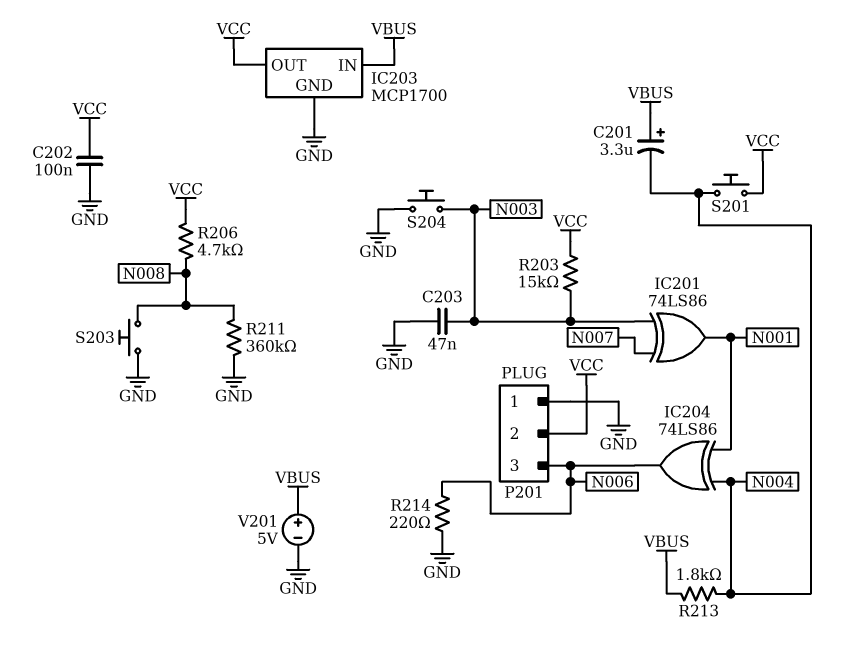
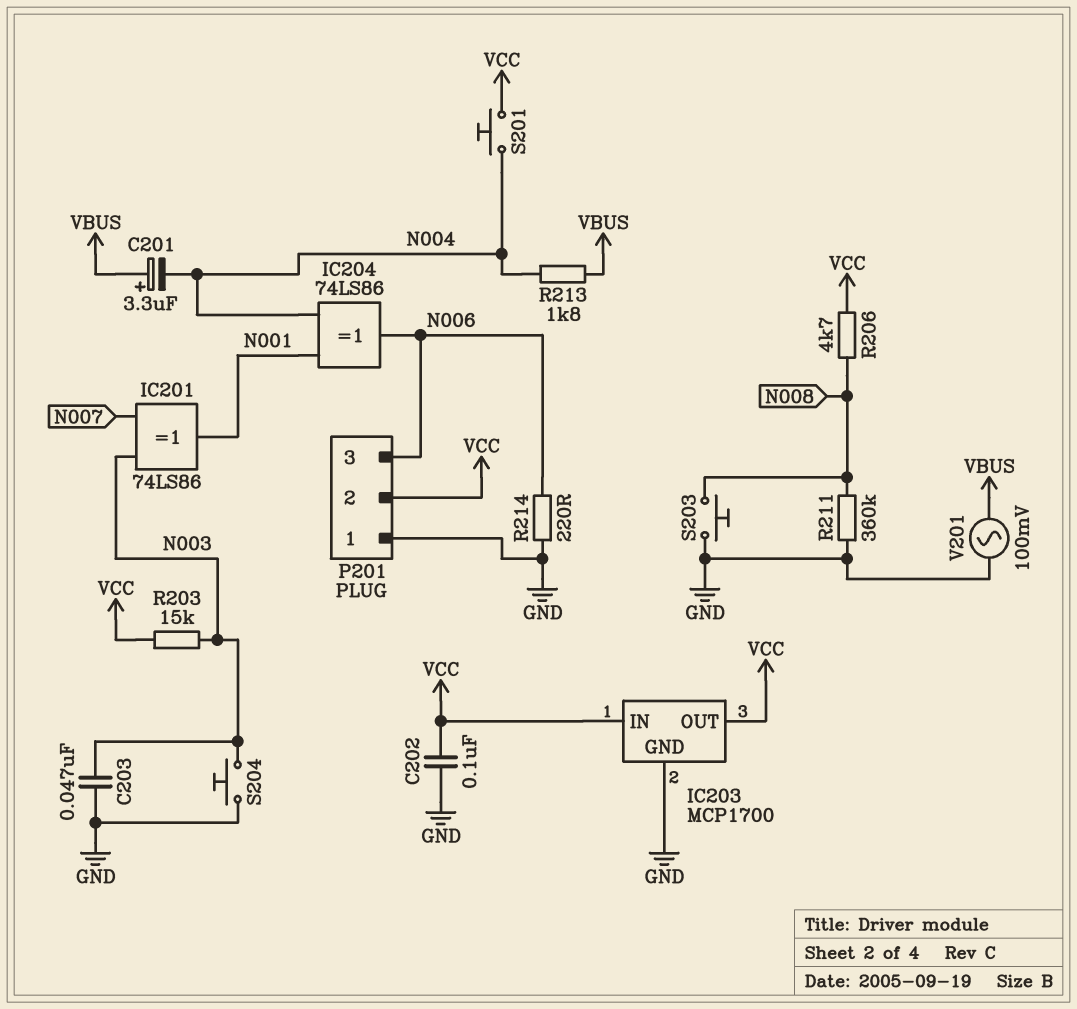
IC203 pin IN: VBUS -> VCC
V201: 5V (plus VBUS, minus GND) -> AC 100mV (GND, VBUS)

